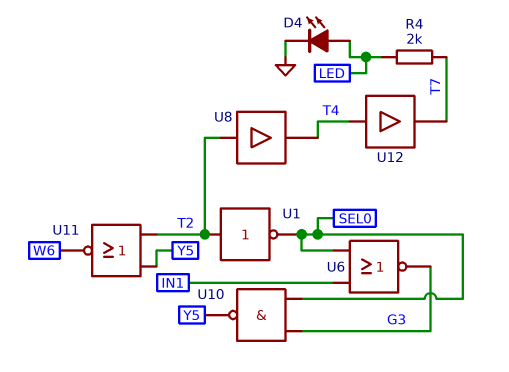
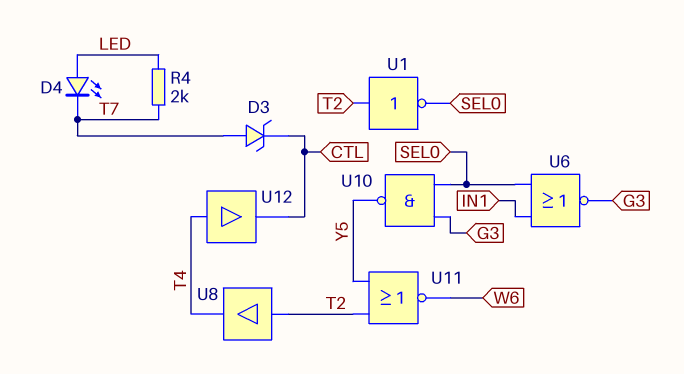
D3: none -> zener (A T7, K CTL)
D4: LED (A LED, K GND) -> LED (A LED, K T7)
U12: buffer (in T4, out T7) -> buffer (in T4, out CTL)

